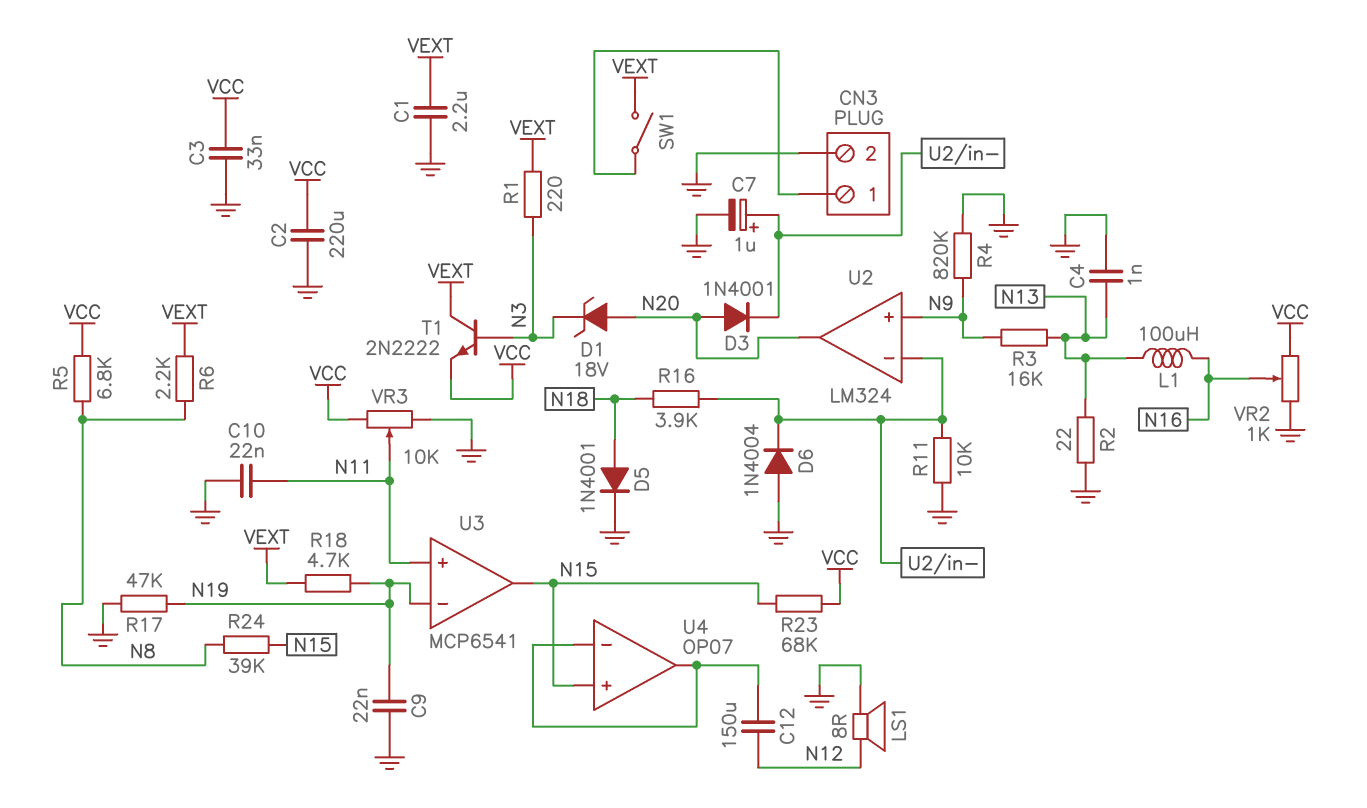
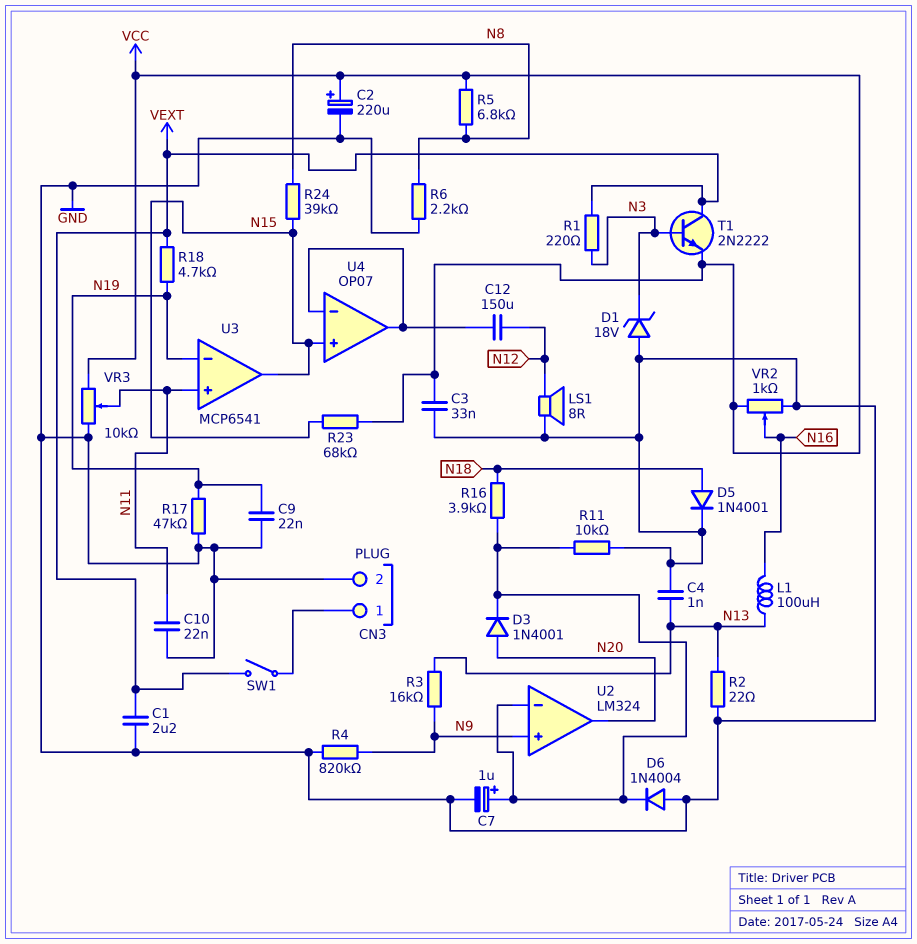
C2: 220uF (GND, VCC) -> 220uF (plus VCC, minus GND)
D1: zener 18V (A N20, K N3) -> zener 18V (A GND, K N3)
R6: 2.2k (N8, VEXT) -> 2.2k (GND, N8)

